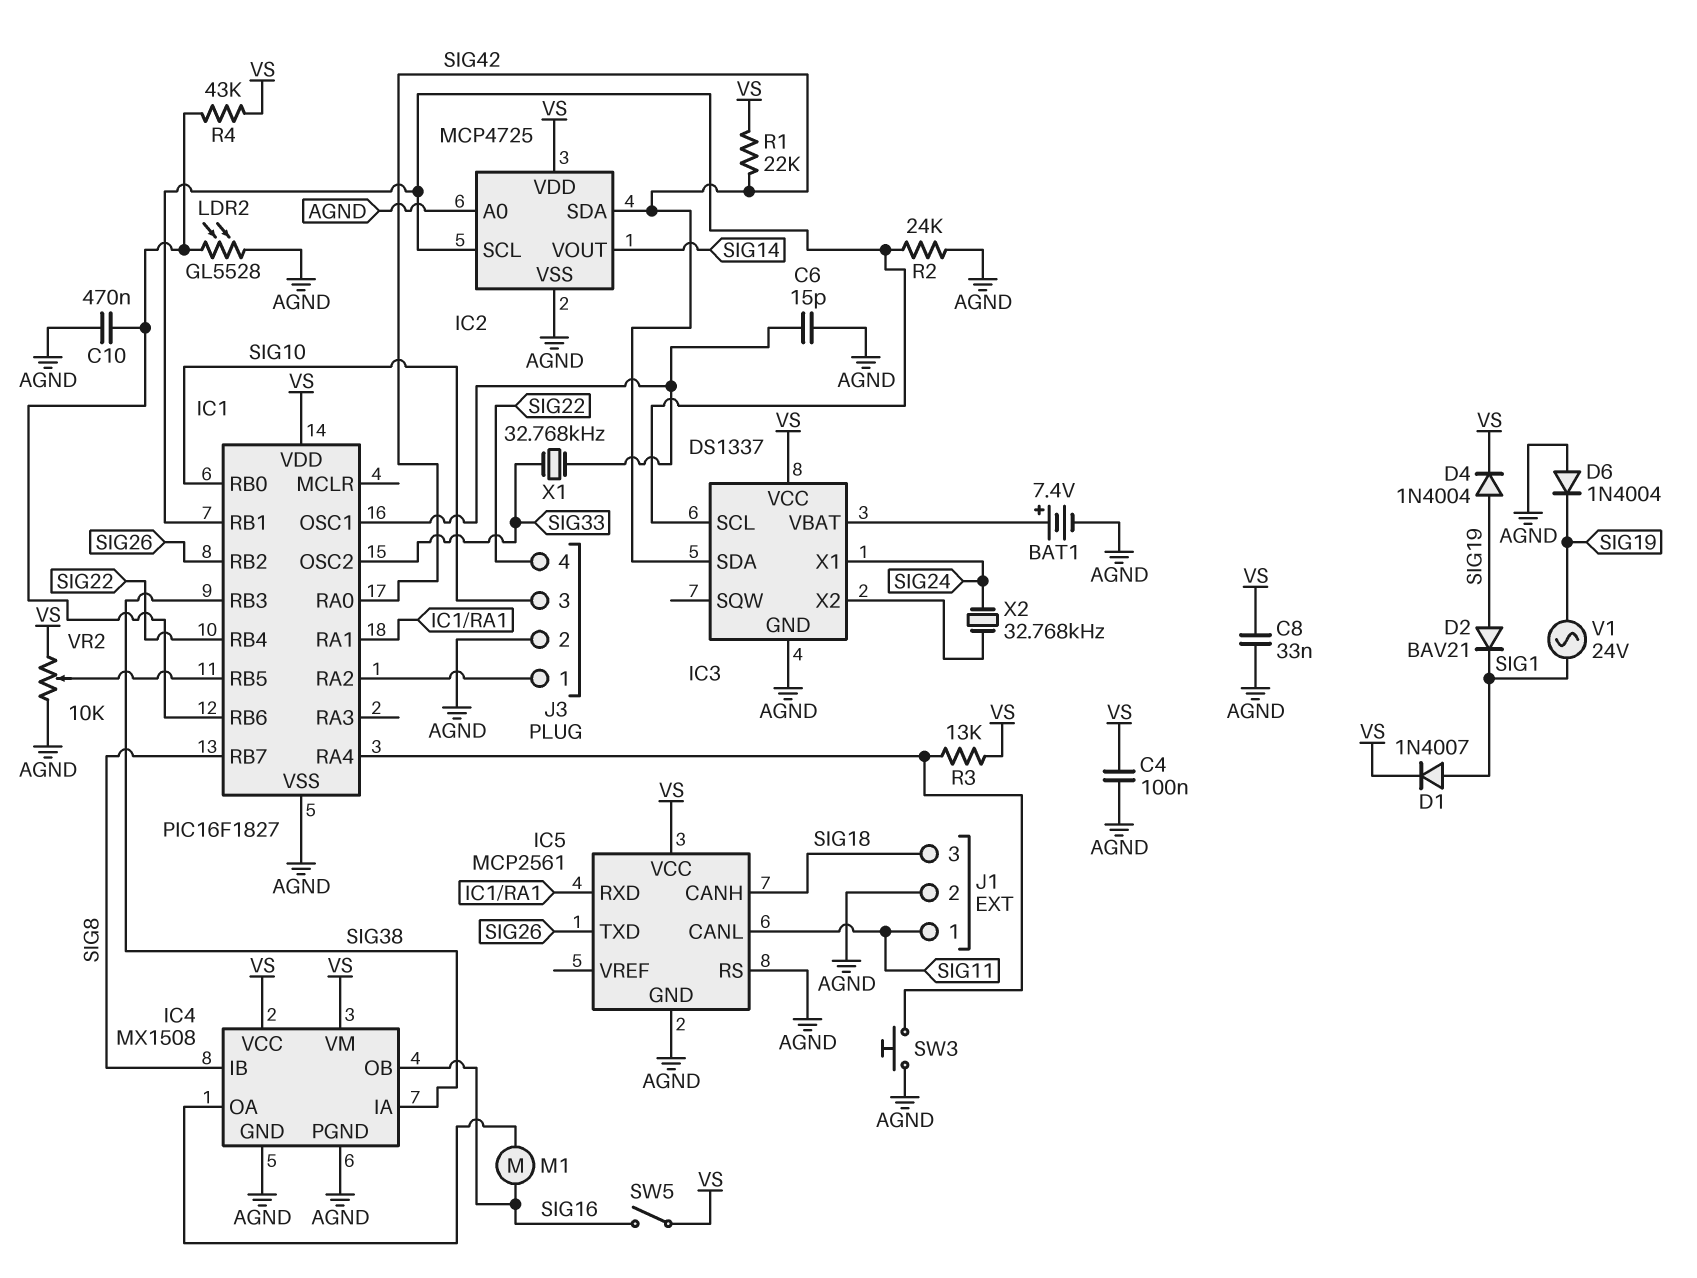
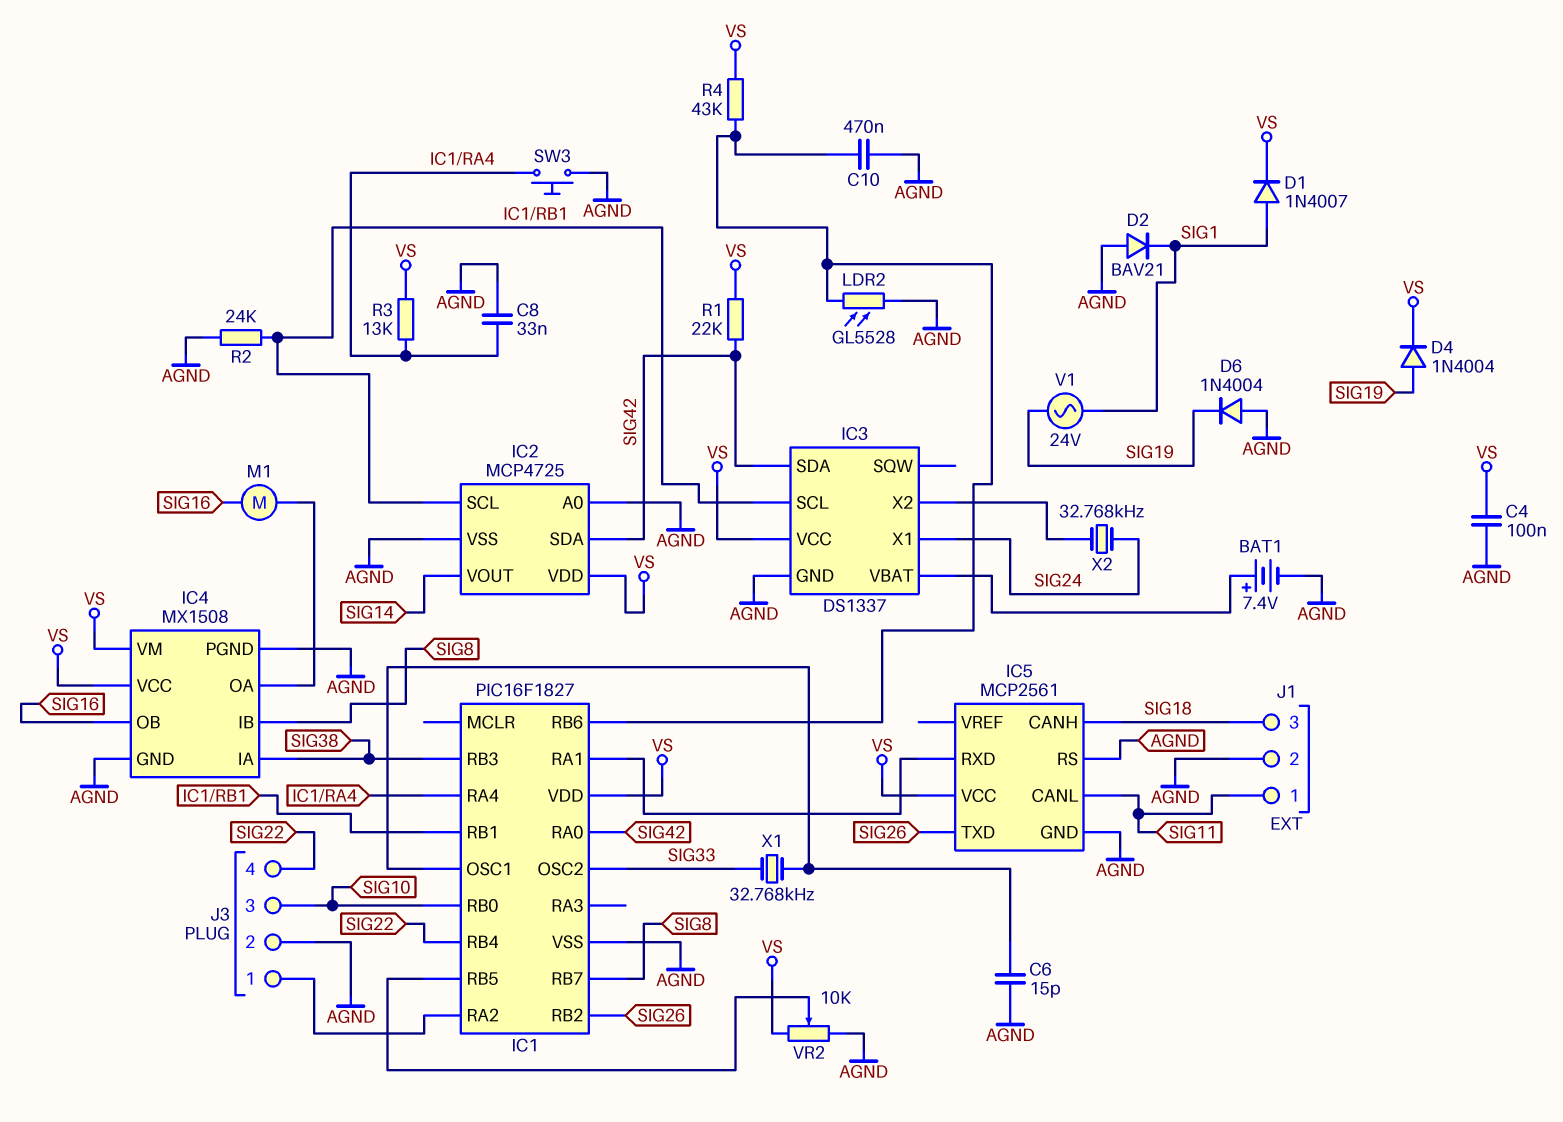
C8: 33nF (AGND, VS) -> 33nF (AGND, IC1/RA4)
D2: diode BAV21 (A SIG19, K SIG1) -> diode BAV21 (A AGND, K SIG1)
SW5: switch (SIG16, VS) -> none

